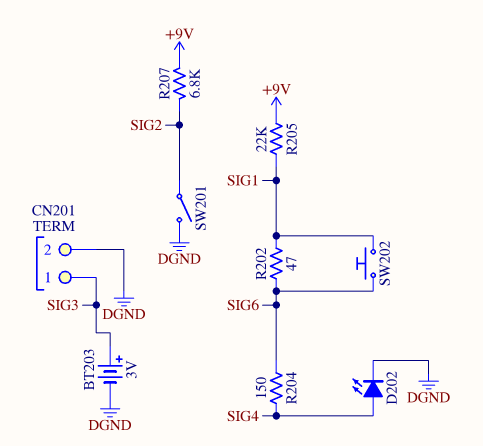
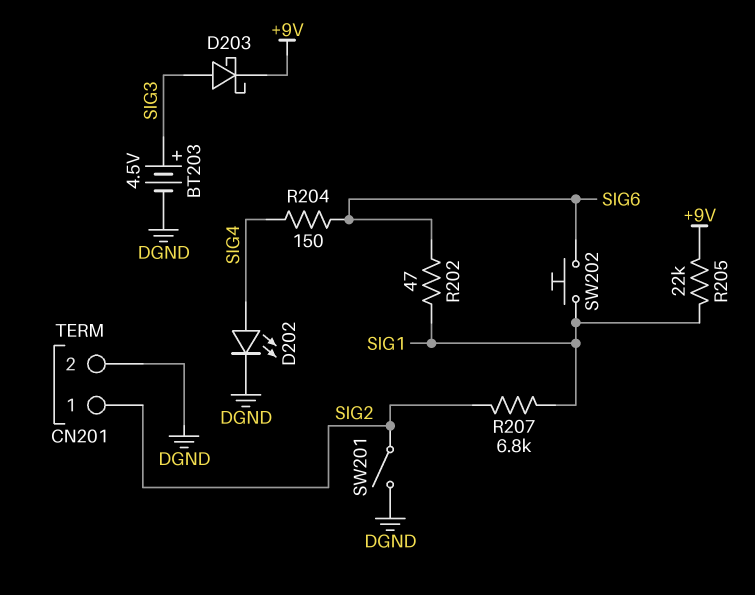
BT203: 3V (plus SIG3, minus DGND) -> 4.5V (plus SIG3, minus DGND)
CN201 pin 1: SIG3 -> SIG2
D203: none -> schottky (A SIG3, K +9V)
R207: 6.8k (+9V, SIG2) -> 6.8k (SIG1, SIG2)

